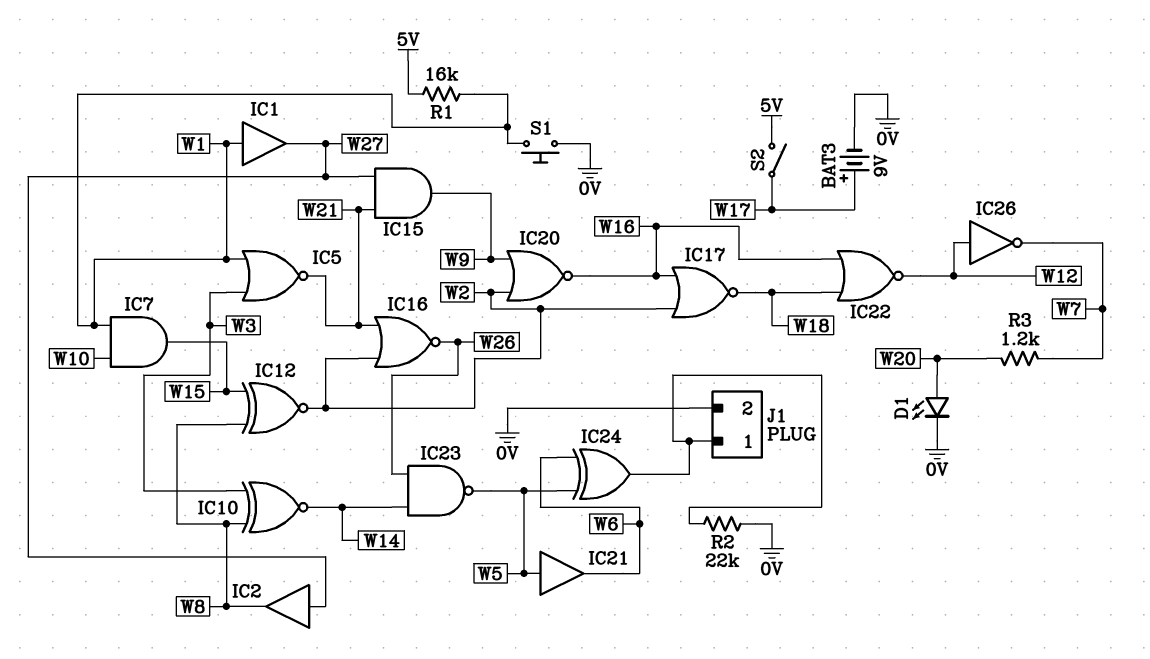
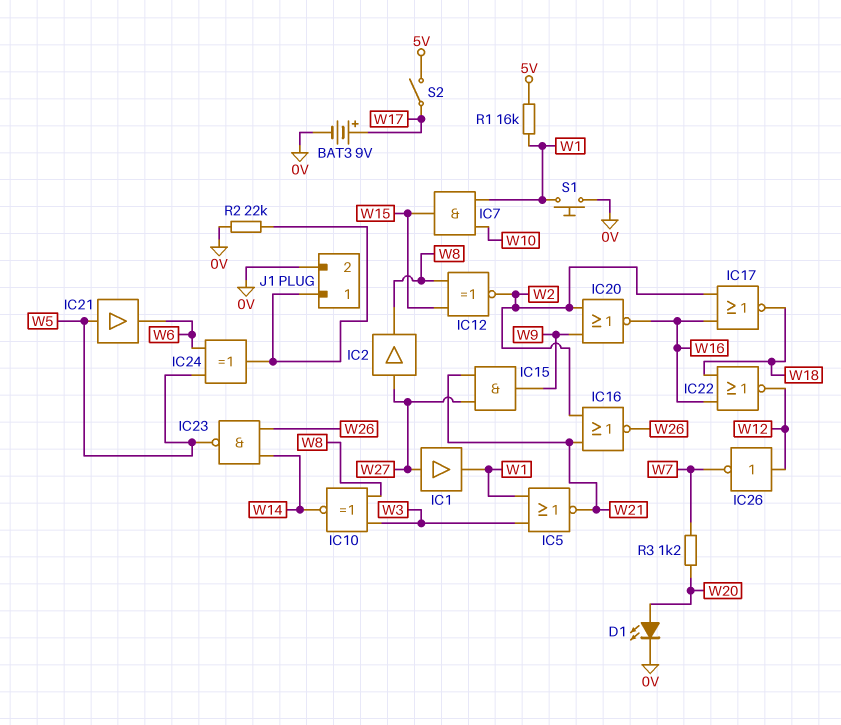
IC1: buffer (in W1, out W27) -> buffer (in W27, out W1)

